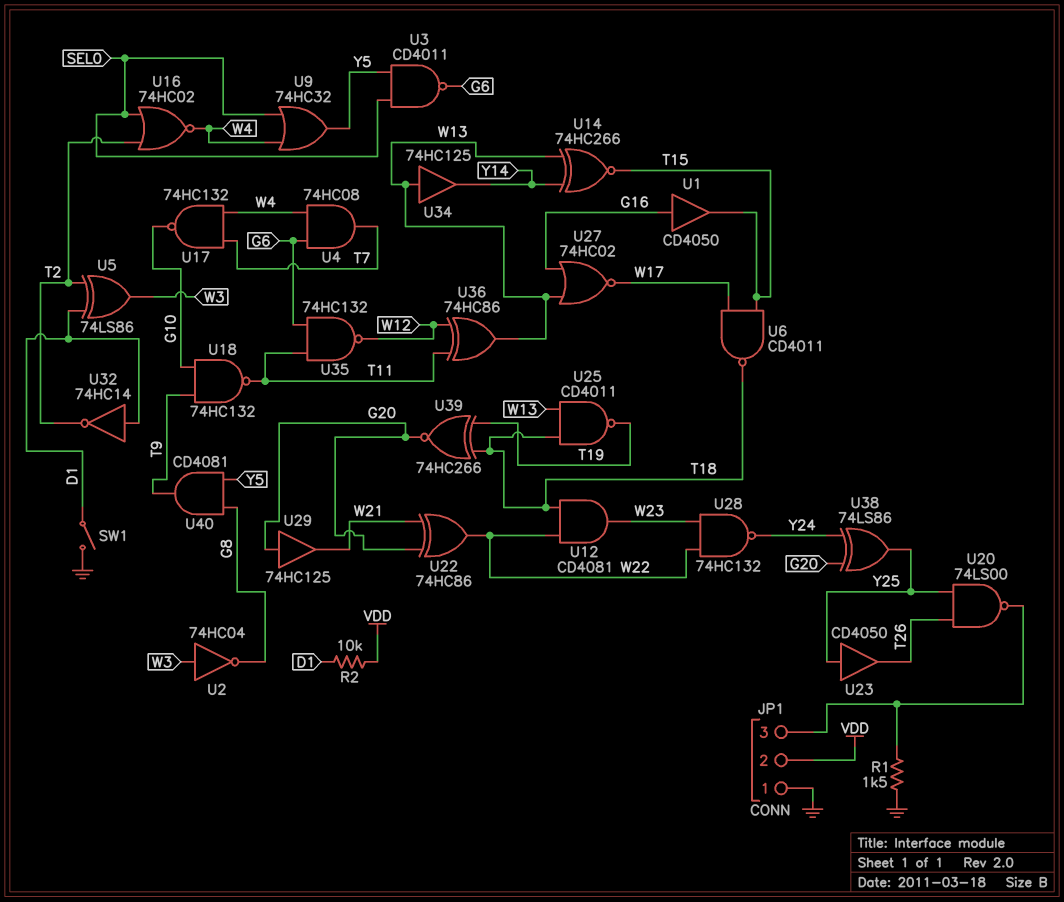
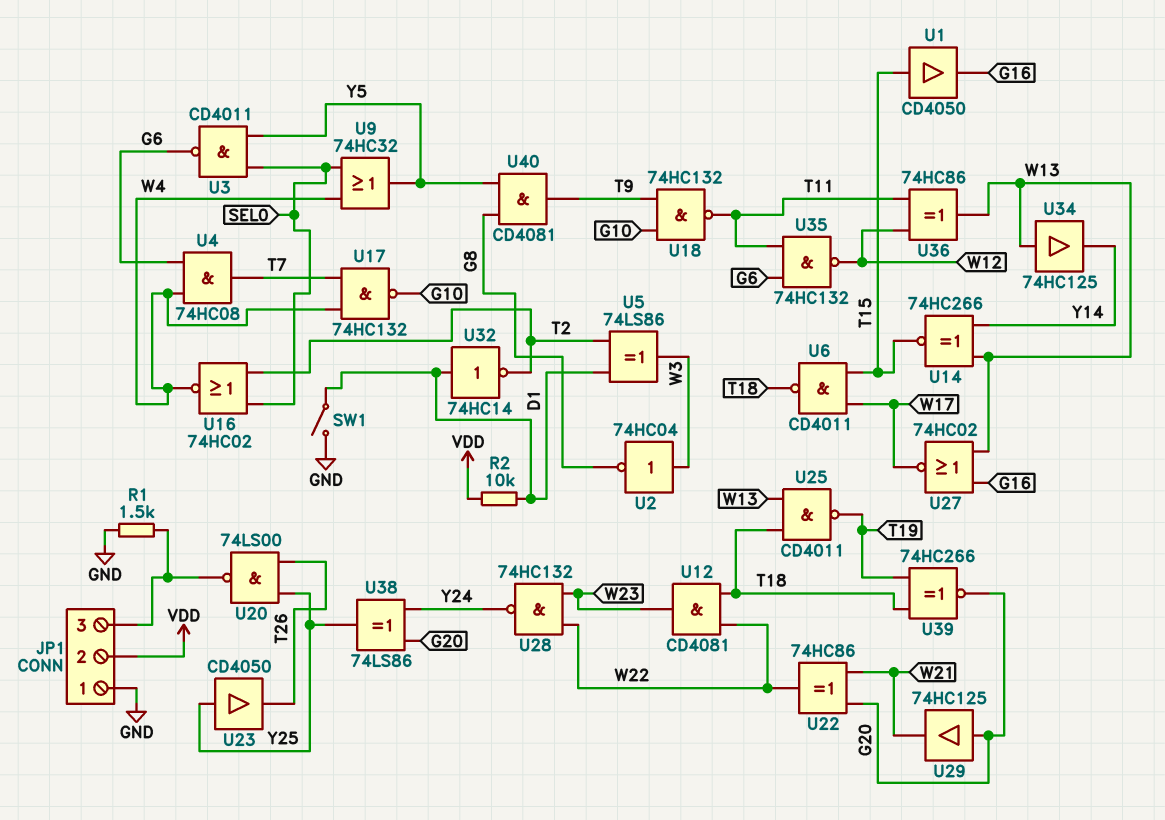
U1: buffer CD4050 (in G16, out T15) -> buffer CD4050 (in T15, out G16)

